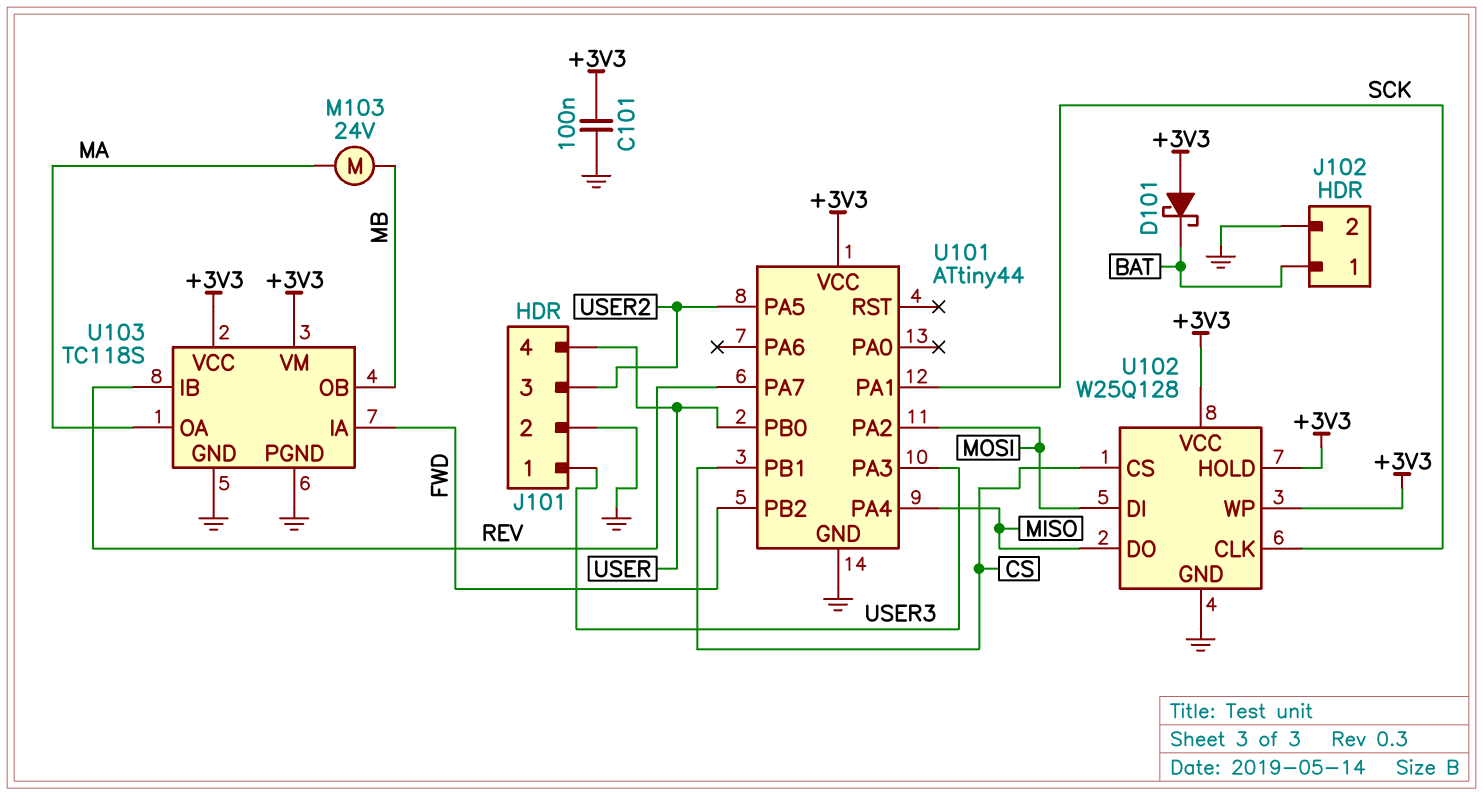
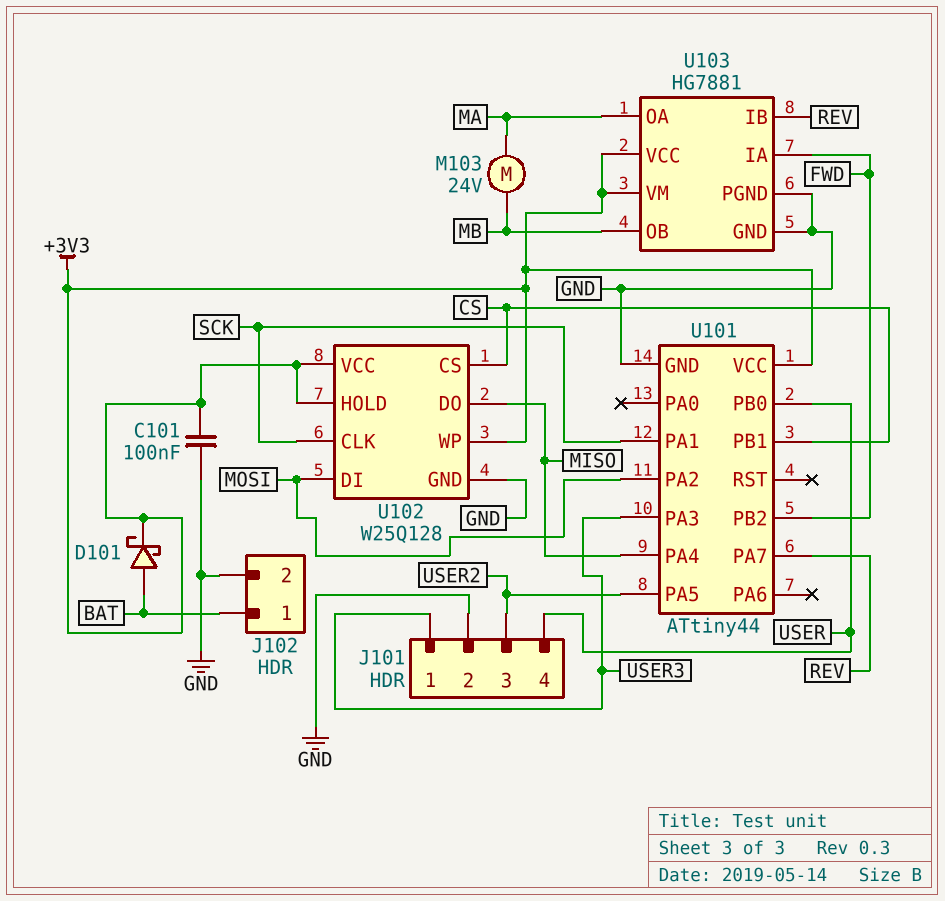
D101: schottky (A +3V3, K BAT) -> schottky (A BAT, K +3V3)
U103: TC118S -> HG7881

